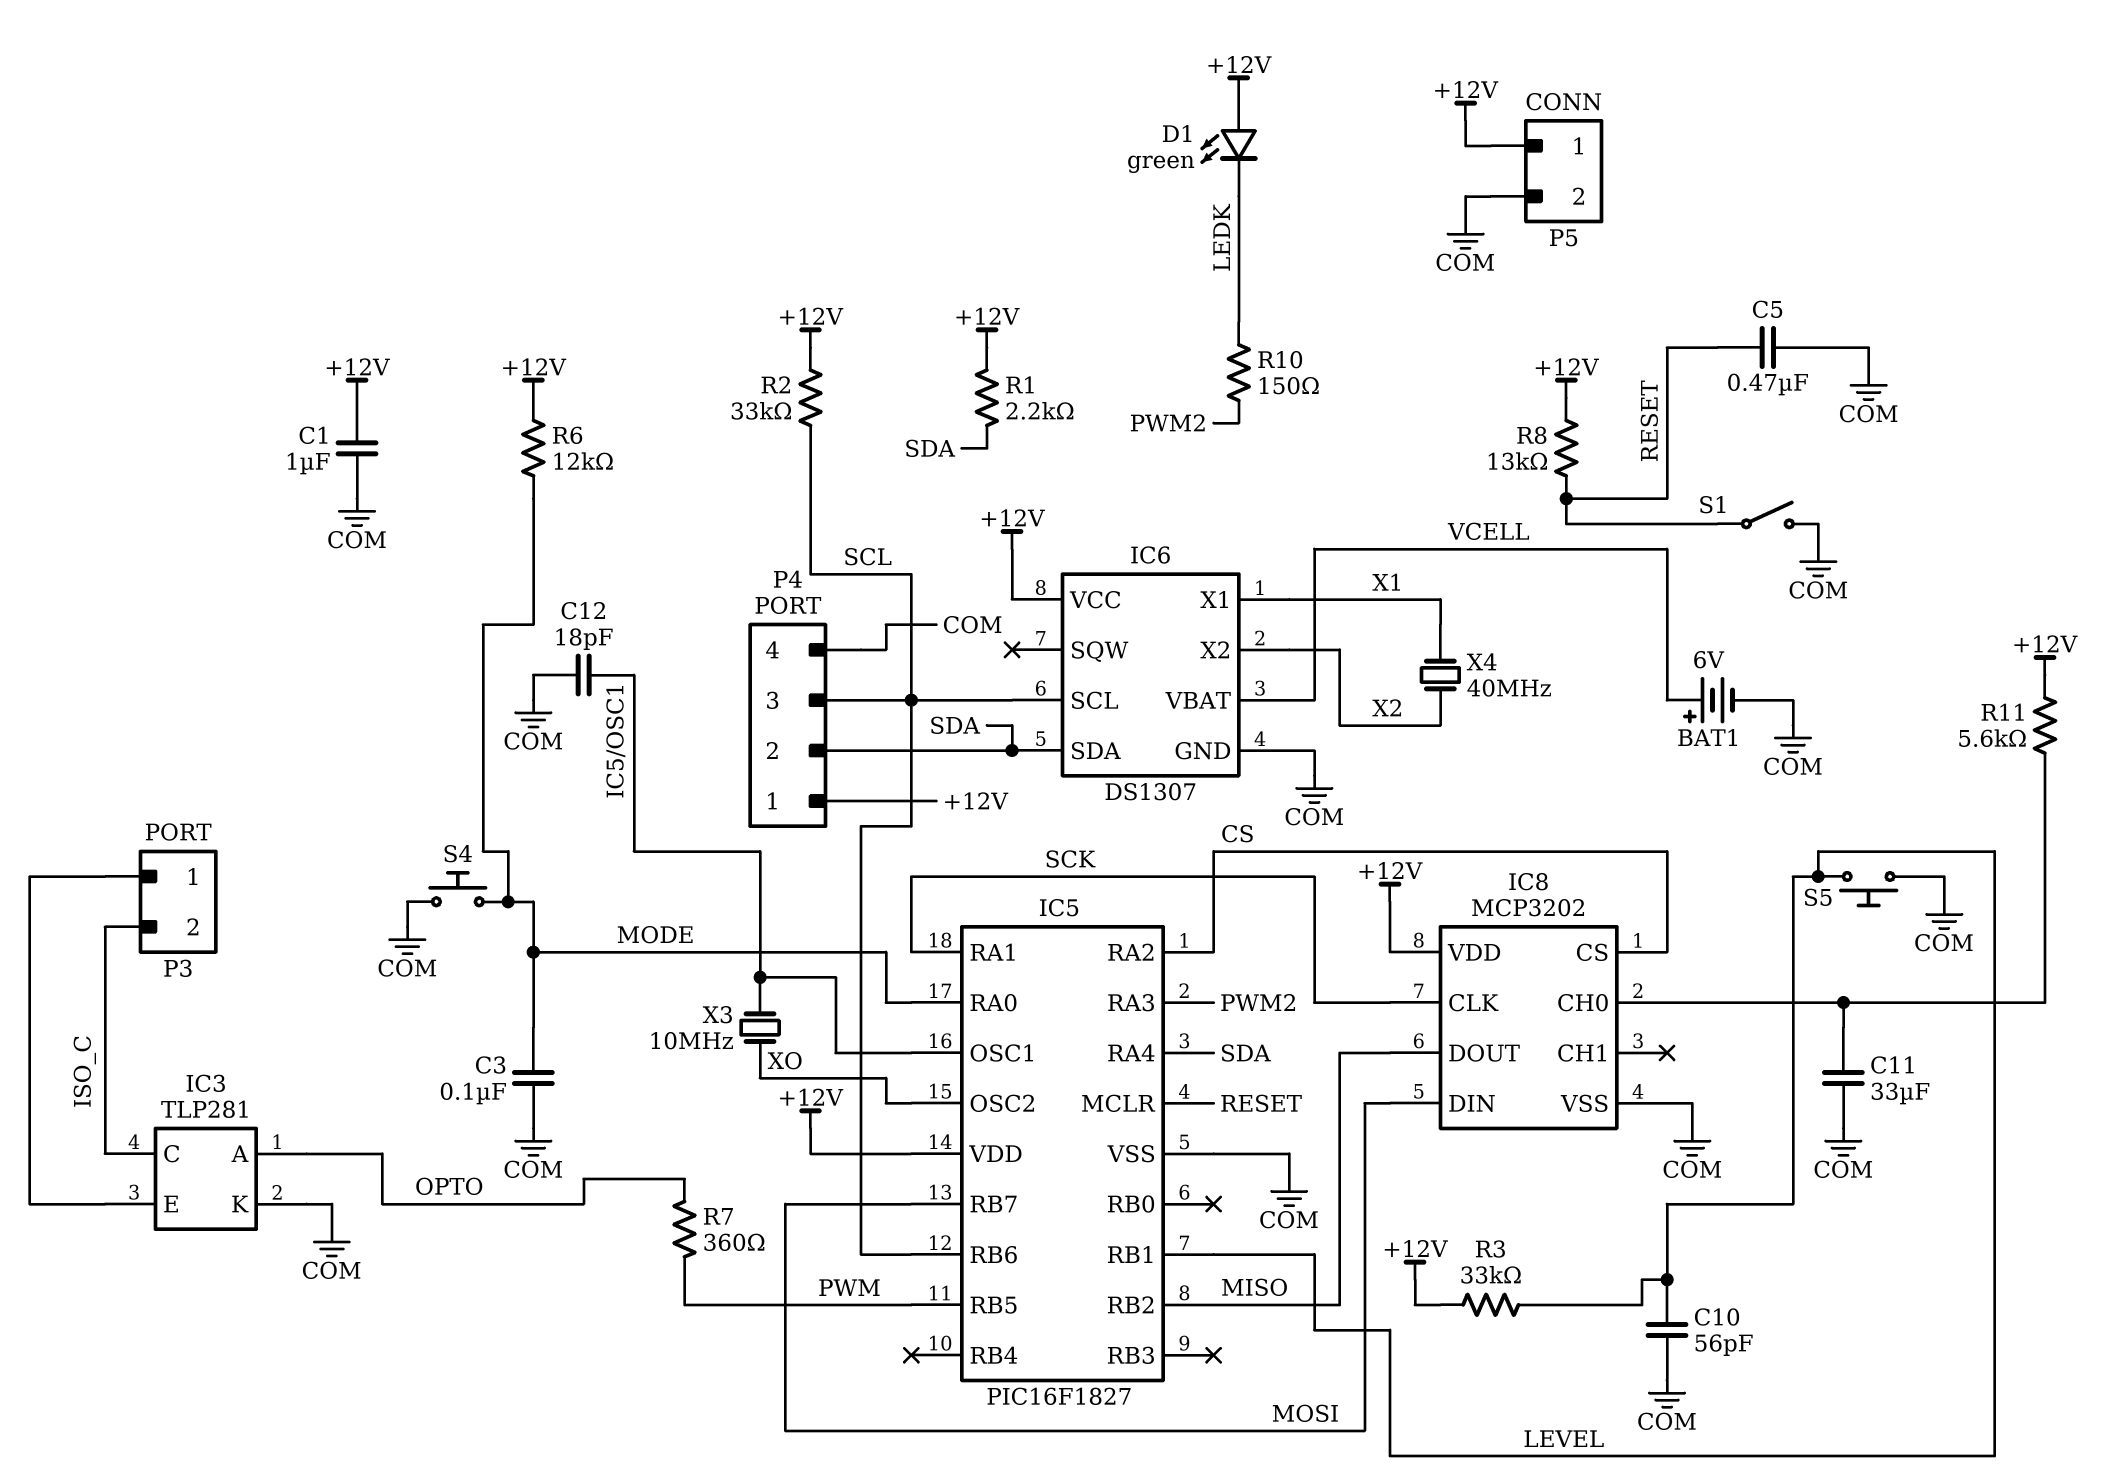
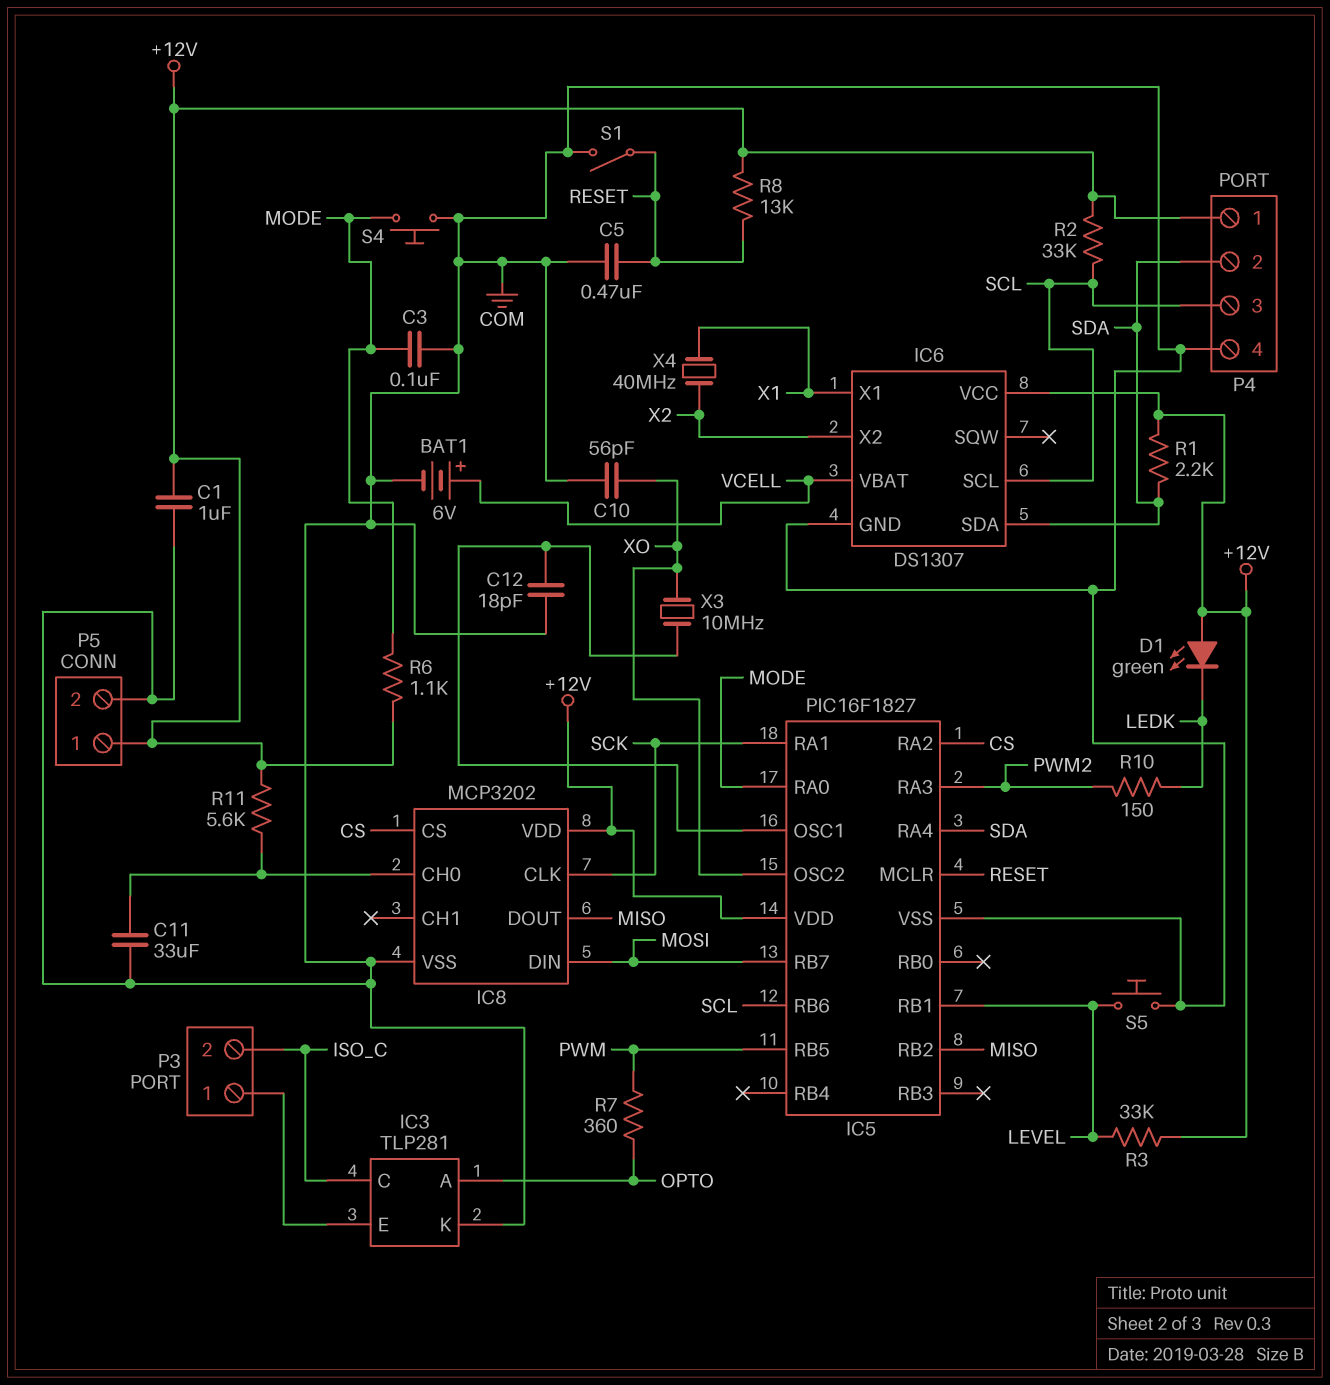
C10: 56pF (COM, LEVEL) -> 56pF (COM, XO)
R6: 12k (+12V, MODE) -> 1.1k (+12V, MODE)

